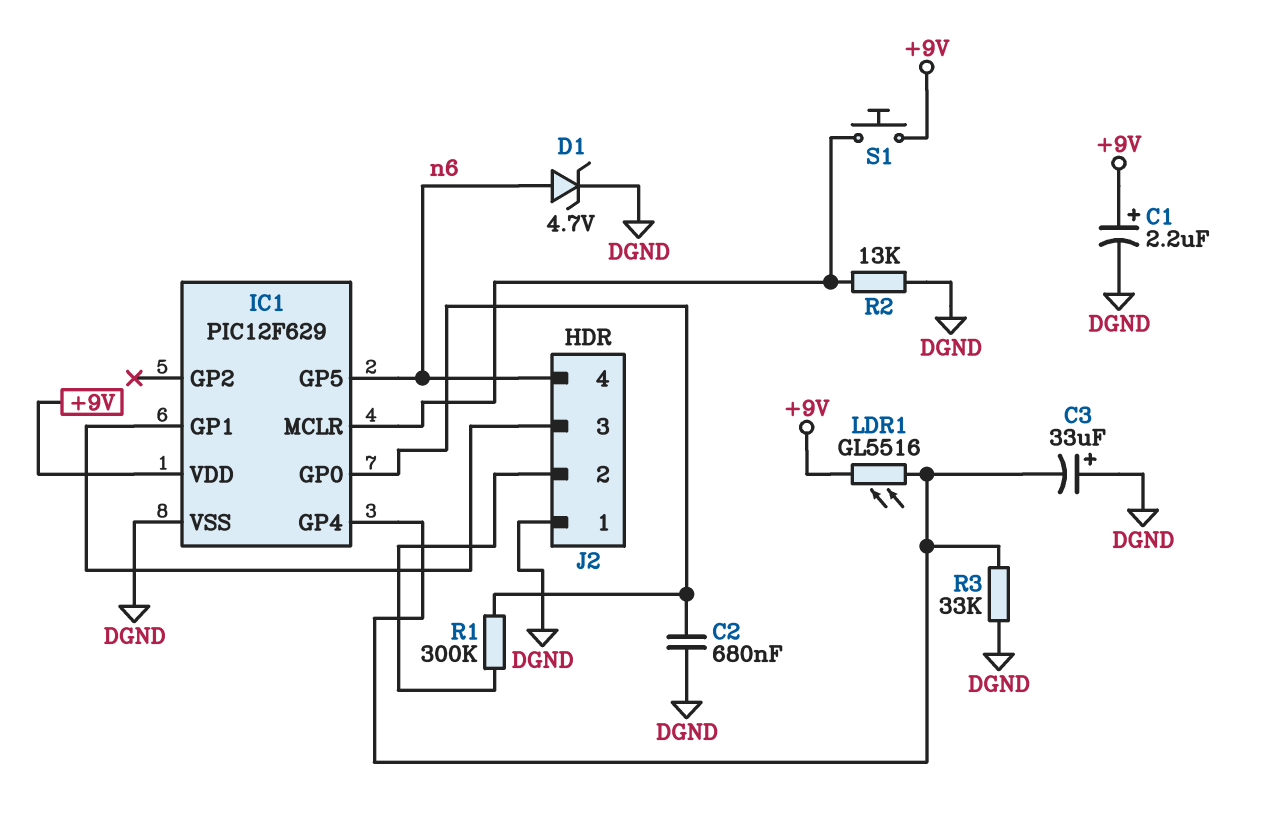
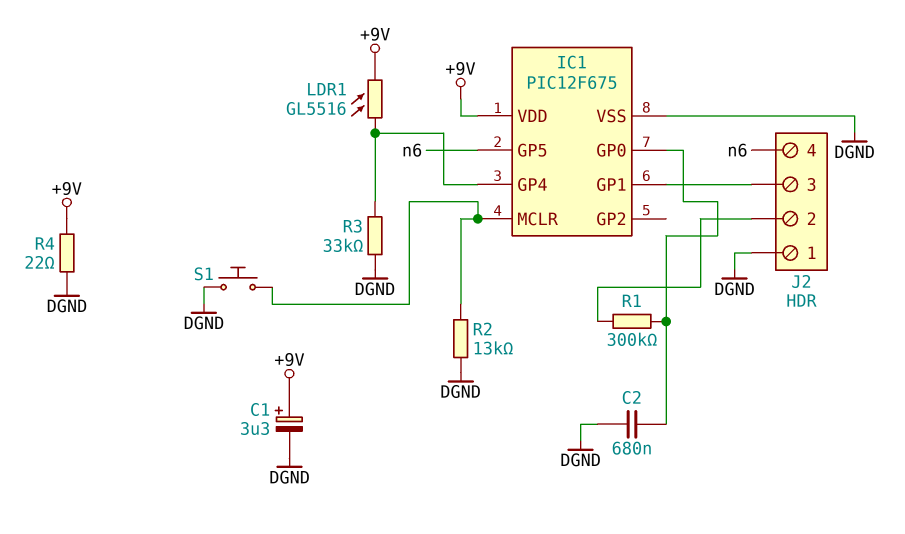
C1: 2.2uF (plus +9V, minus DGND) -> 3.3uF (plus +9V, minus DGND)
C3: 33uF (plus DGND, minus IC1/GP4) -> none
D1: zener 4.7V (A n6, K DGND) -> none
IC1: PIC12F629 -> PIC12F675
R4: none -> 22 (+9V, DGND)
S1: button (+9V, IC1/MCLR) -> button (DGND, IC1/MCLR)

